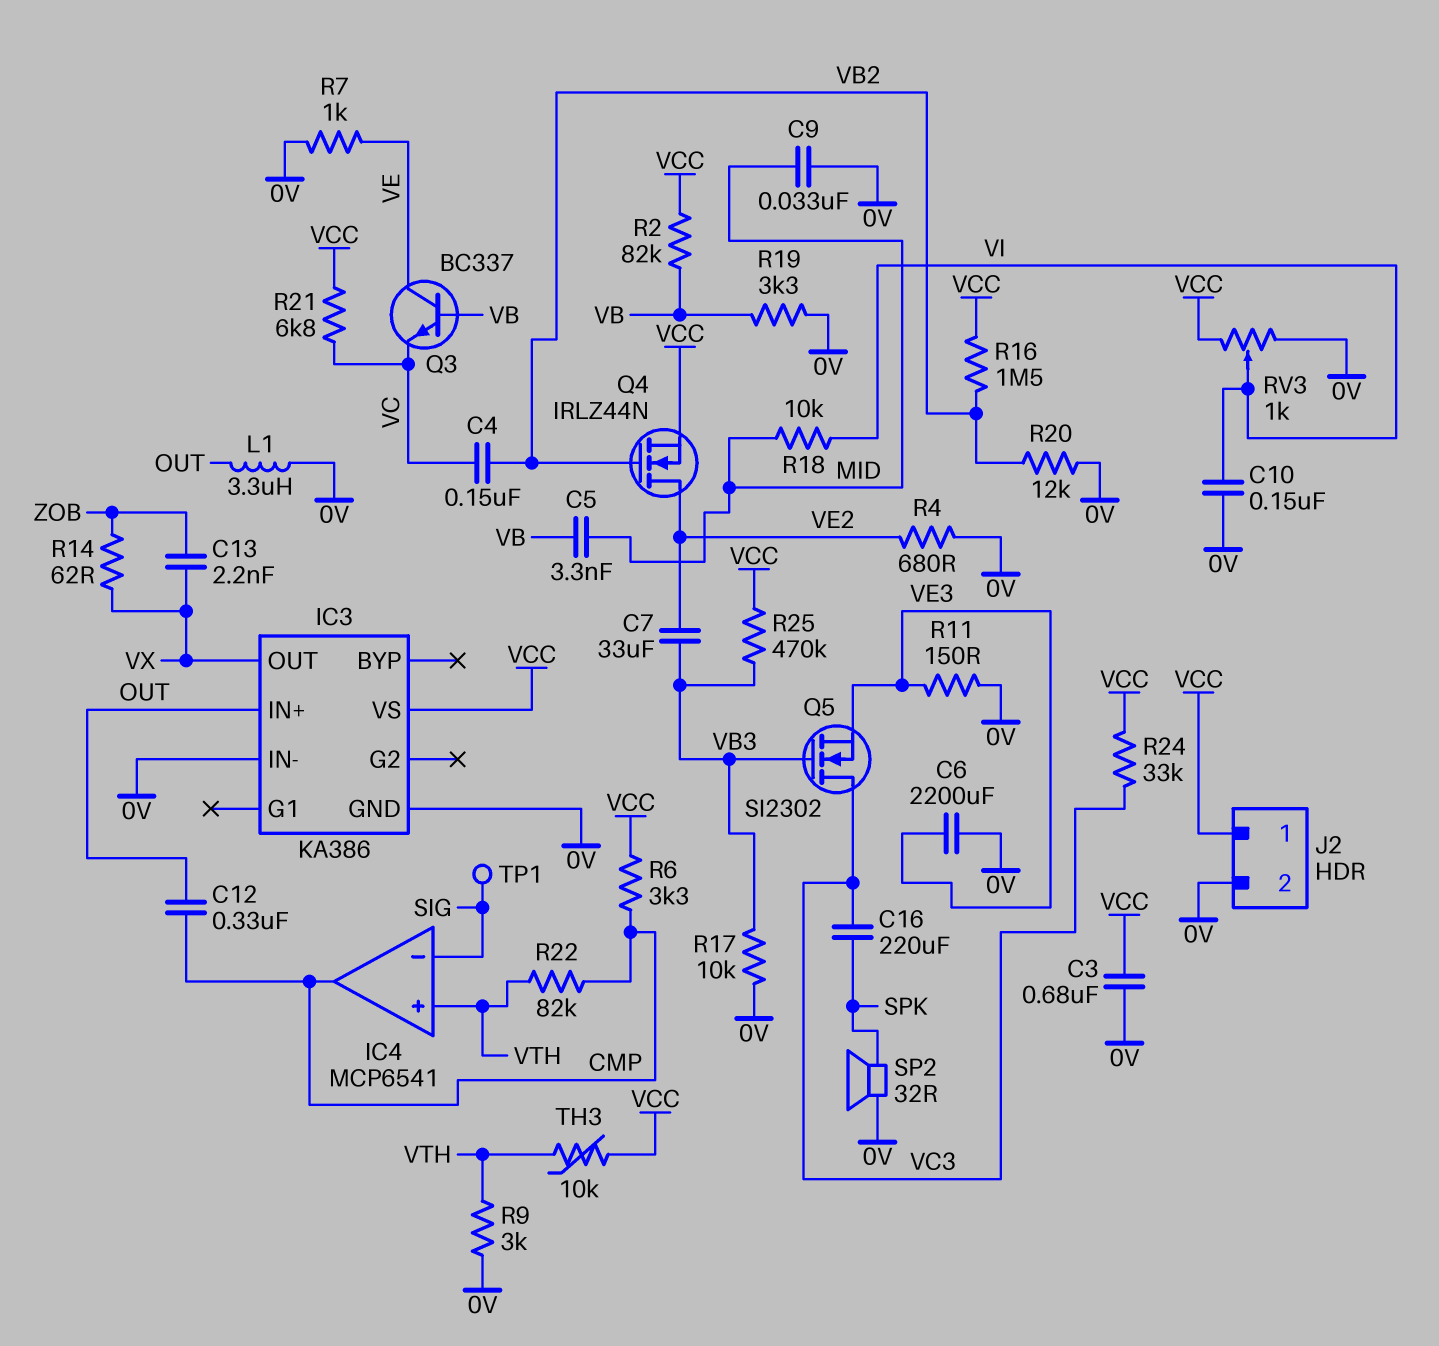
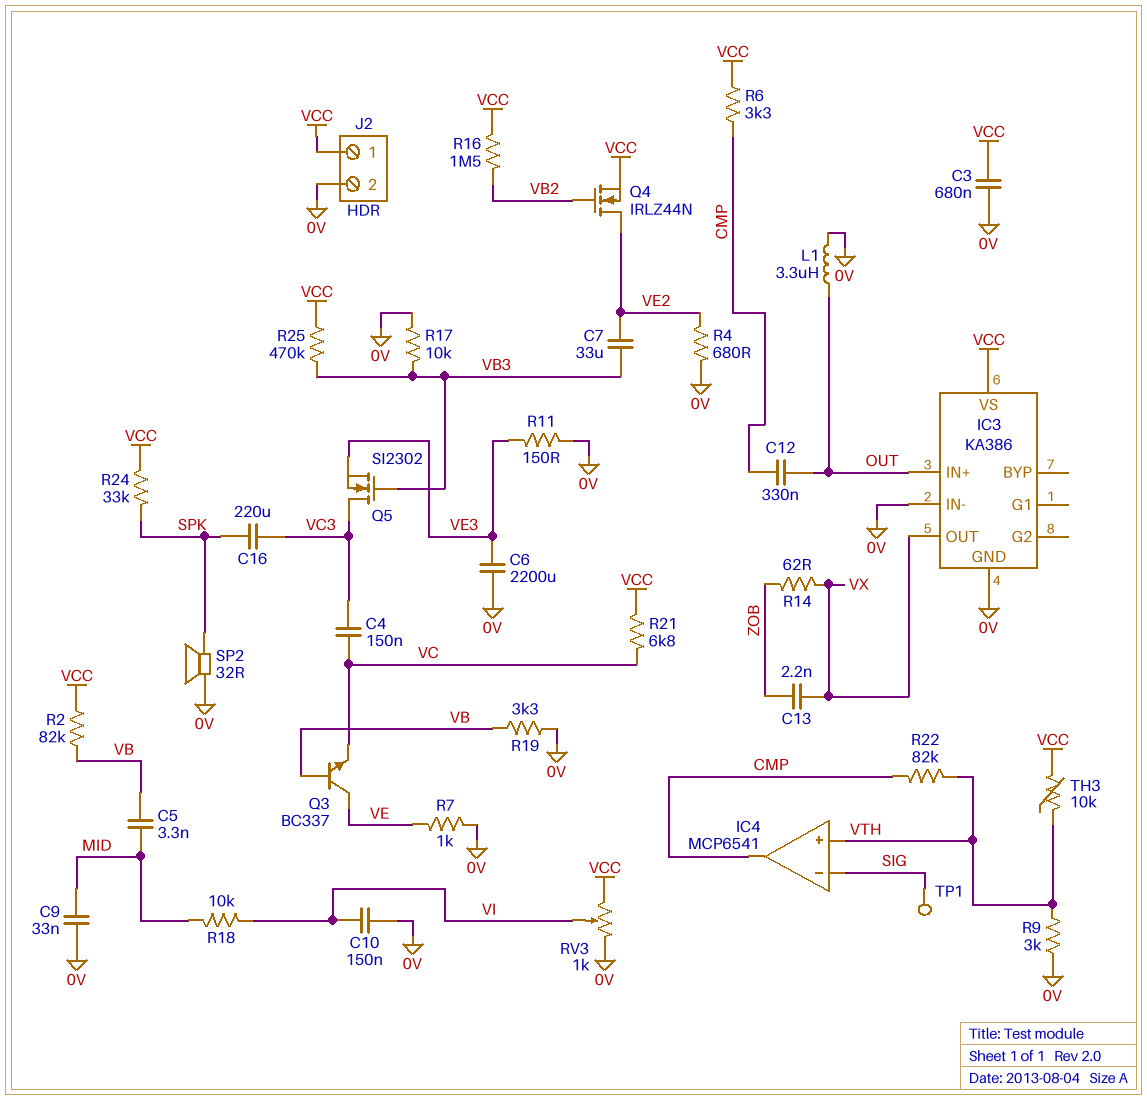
C4: 150nF (VB2, VC) -> 150nF (VC, VC3)
R20: 12k (0V, VB2) -> none
R24: 33k (VC3, VCC) -> 33k (SPK, VCC)

